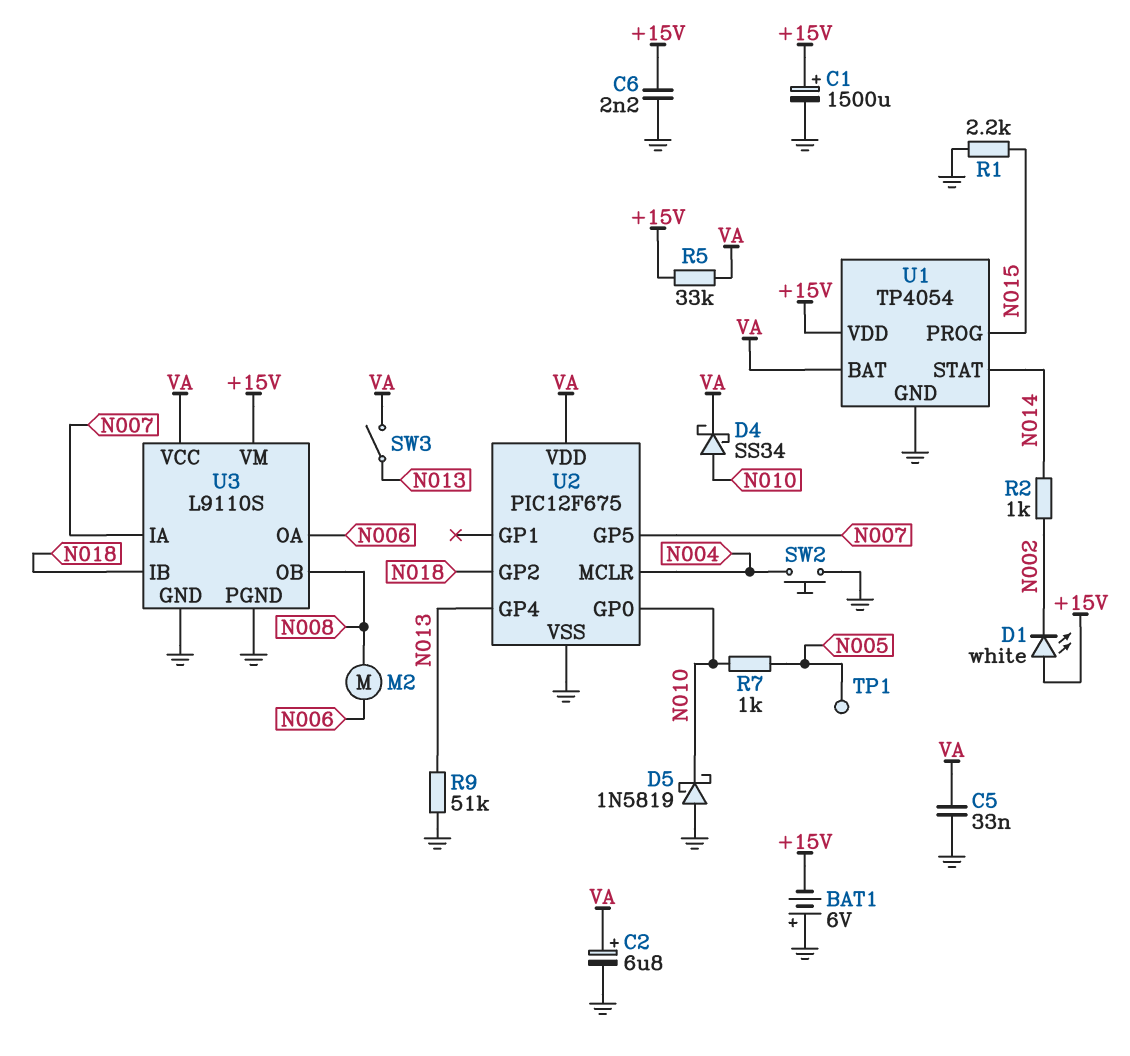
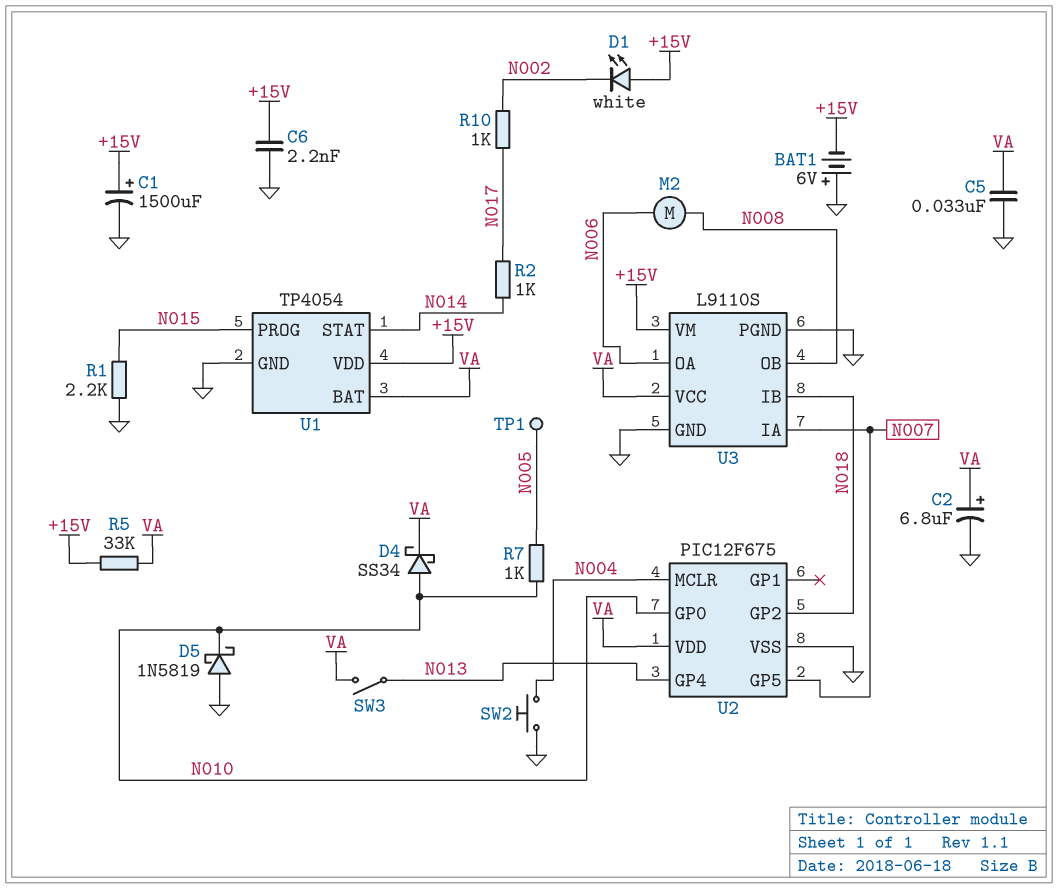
R2: 1k (N002, N014) -> 1k (N014, N017)
R9: 51k (GND, N013) -> none
R10: none -> 1k (N002, N017)

